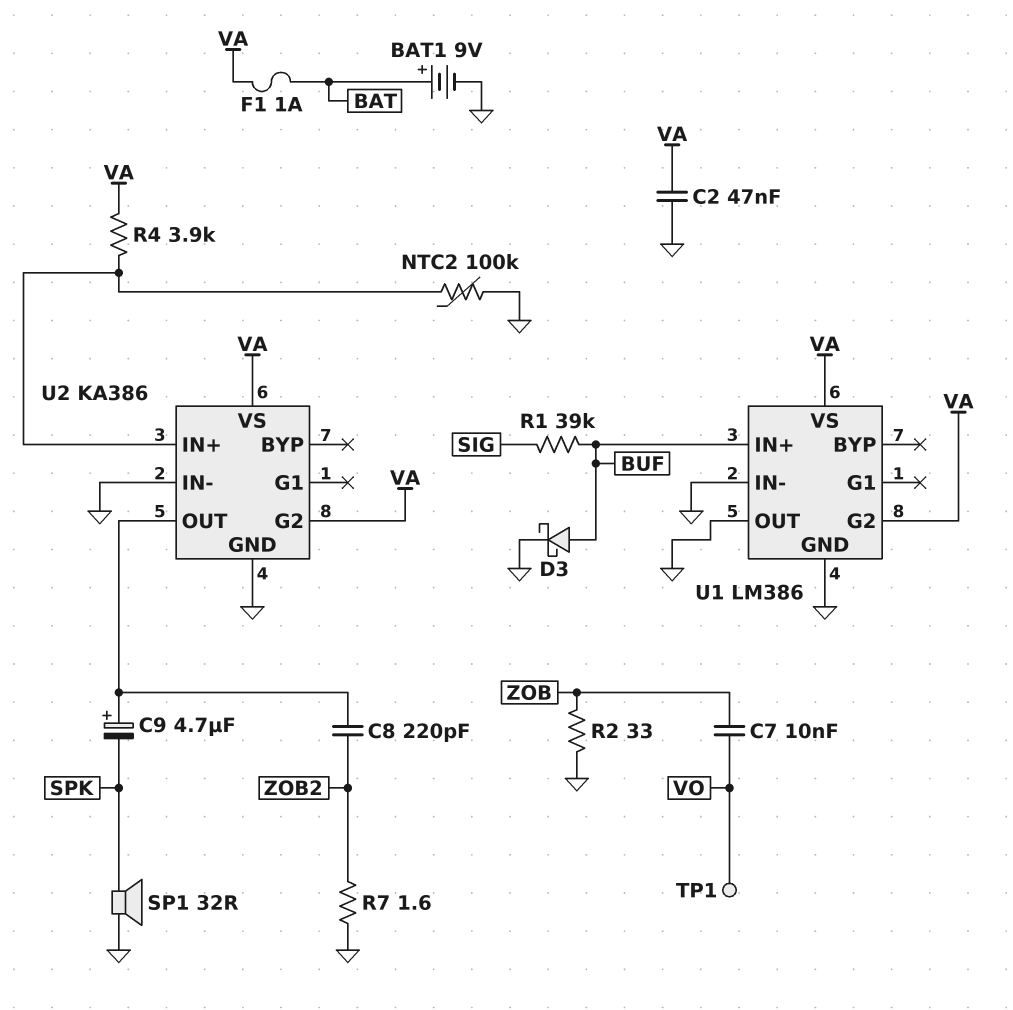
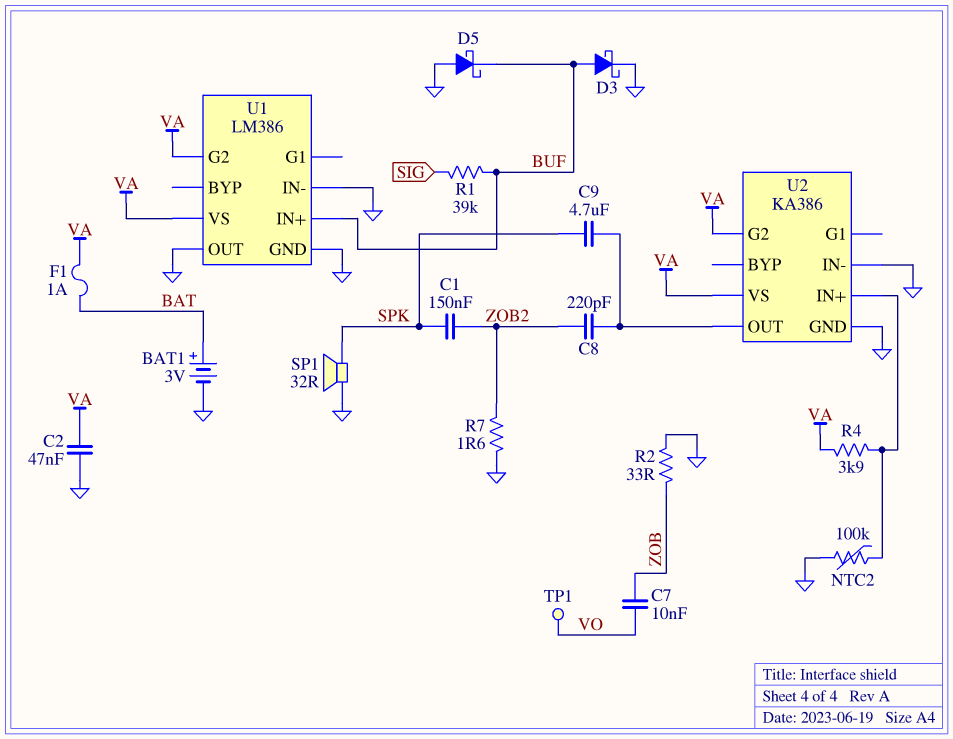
BAT1: 9V (plus BAT, minus GND) -> 3V (plus BAT, minus GND)
C1: none -> 150nF (SPK, ZOB2)
C9: 4.7uF (plus U2/OUT, minus SPK) -> 4.7uF (SPK, U2/OUT)
D5: none -> schottky (A GND, K BUF)

